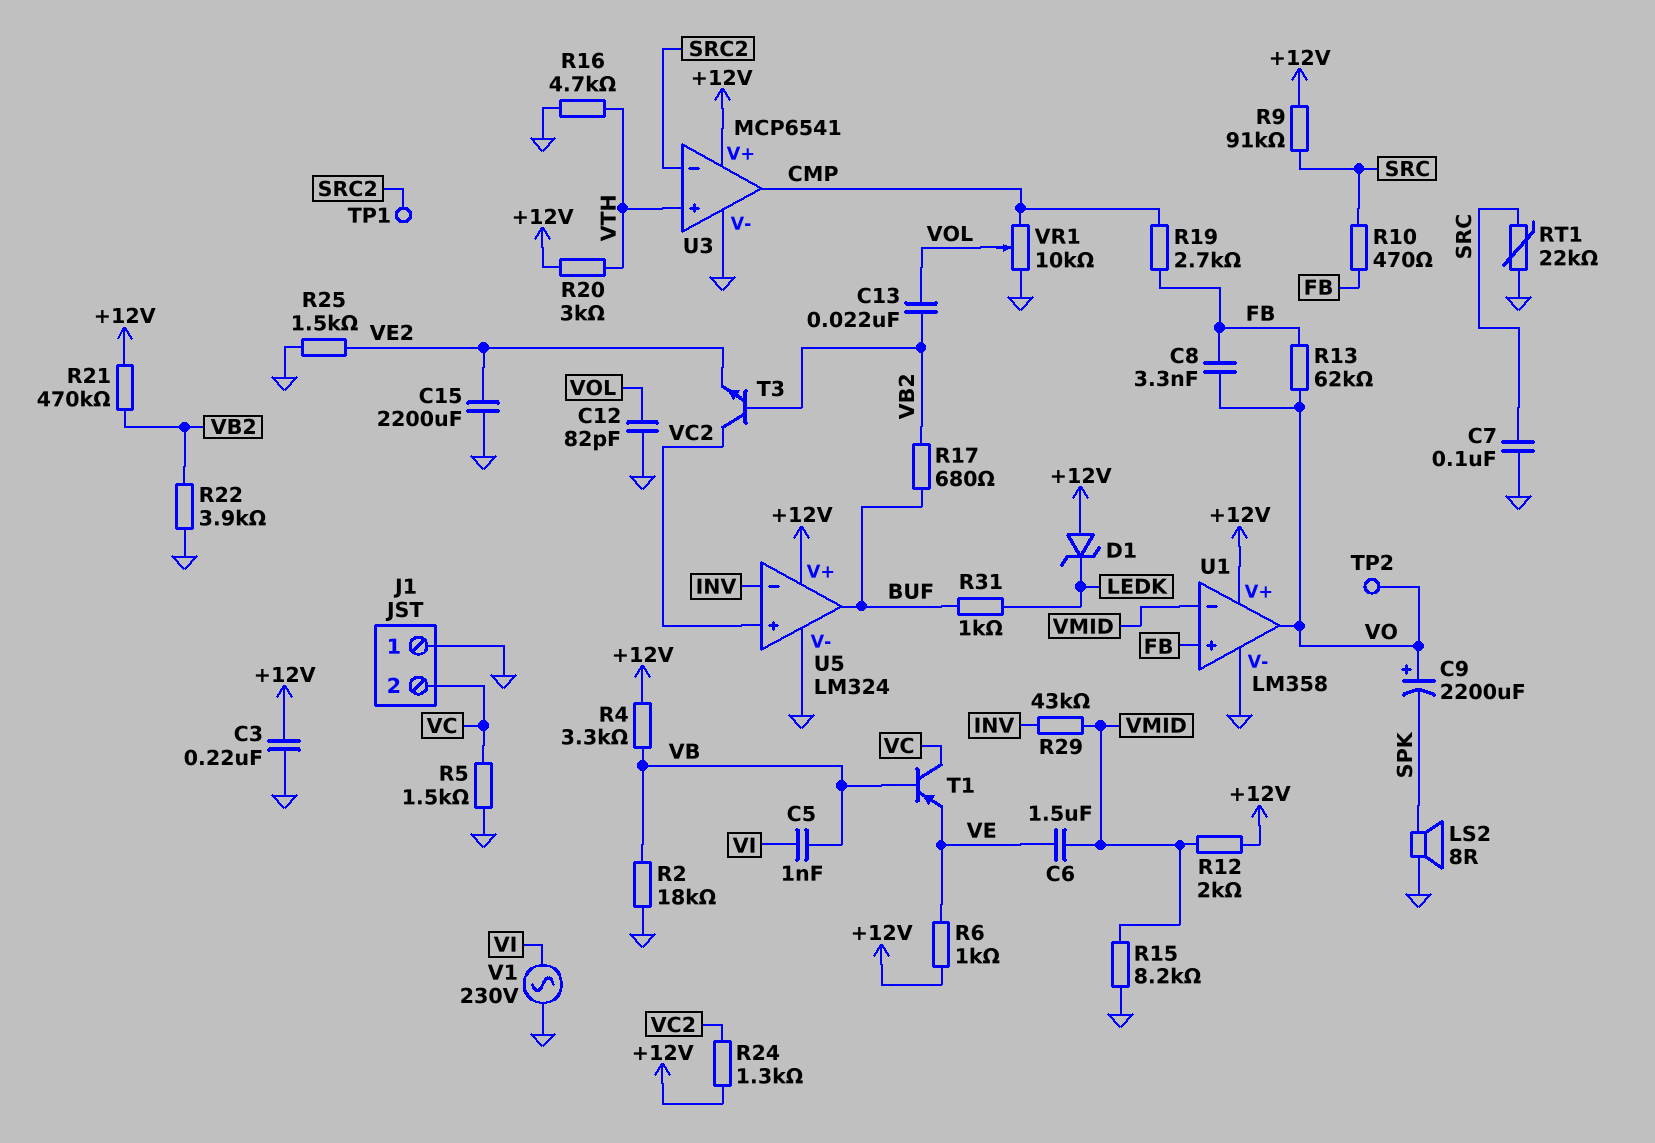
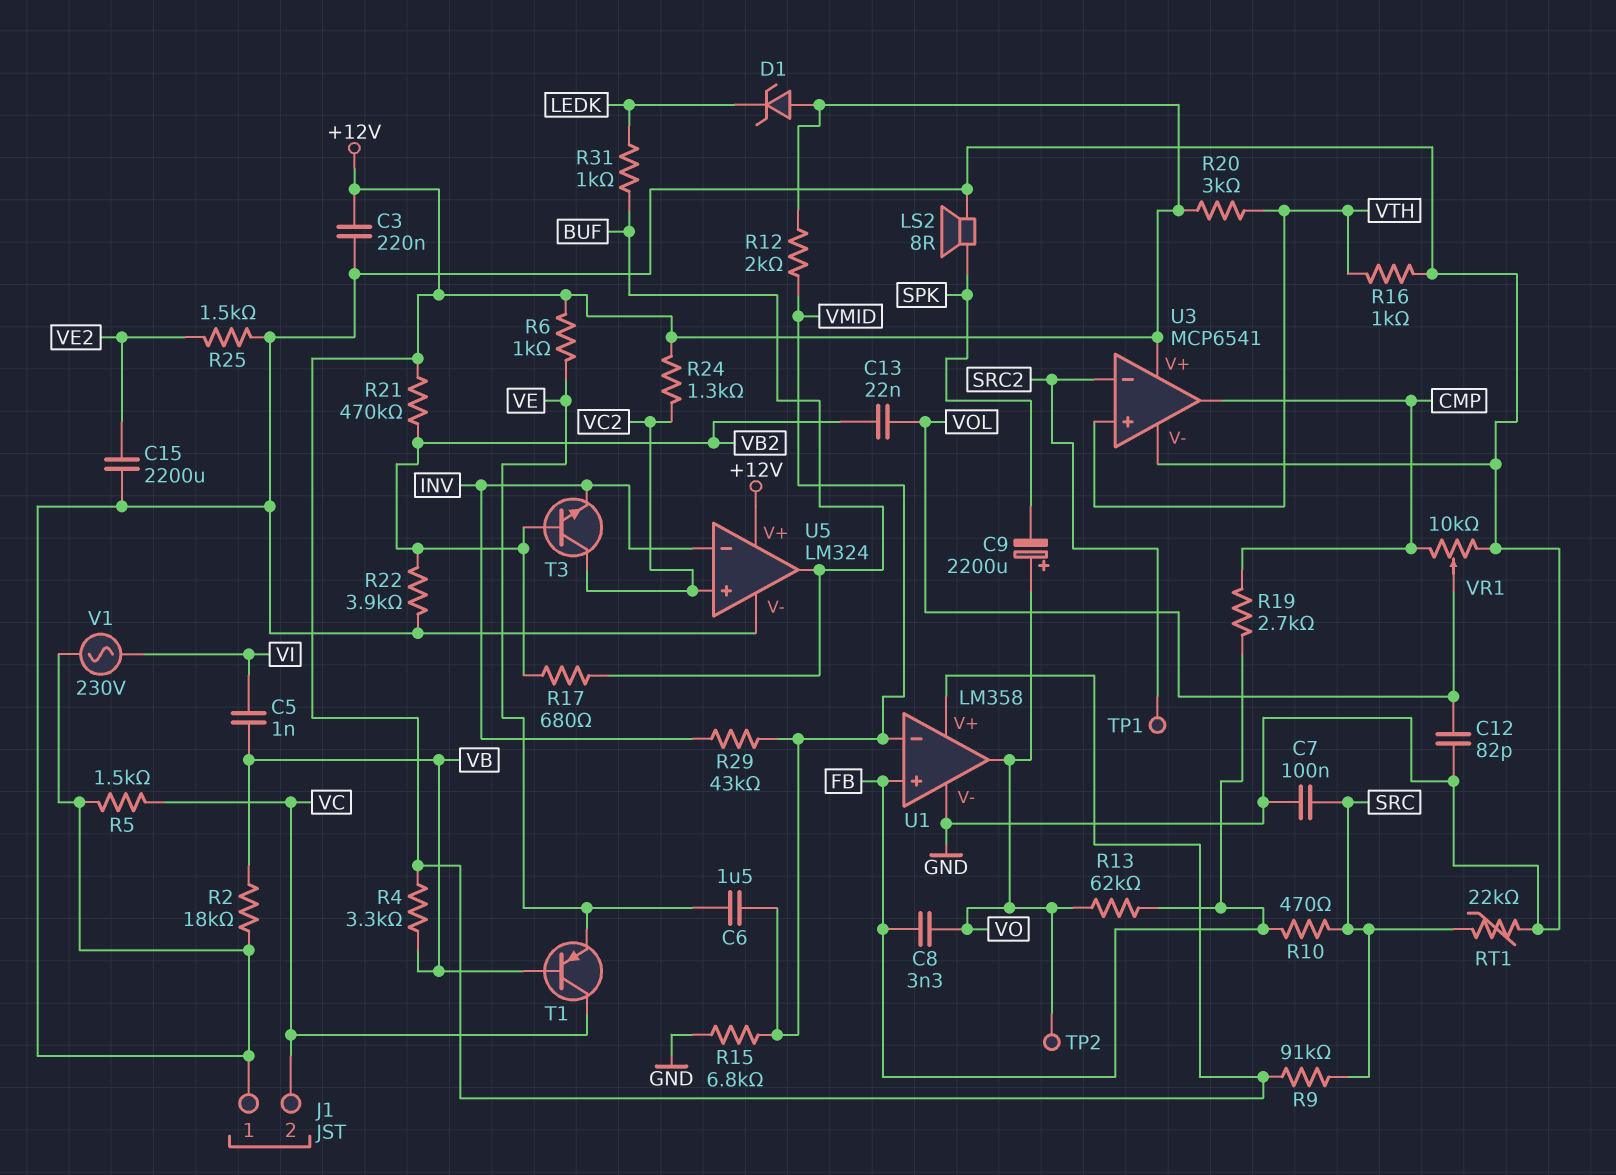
R15: 8.2k (GND, VMID) -> 6.8k (GND, VMID)
R16: 4.7k (GND, VTH) -> 1k (GND, VTH)
T3: NPN (B VB2, C VC2, E VE2) -> NPN (B VB2, C VC2, E INV)

